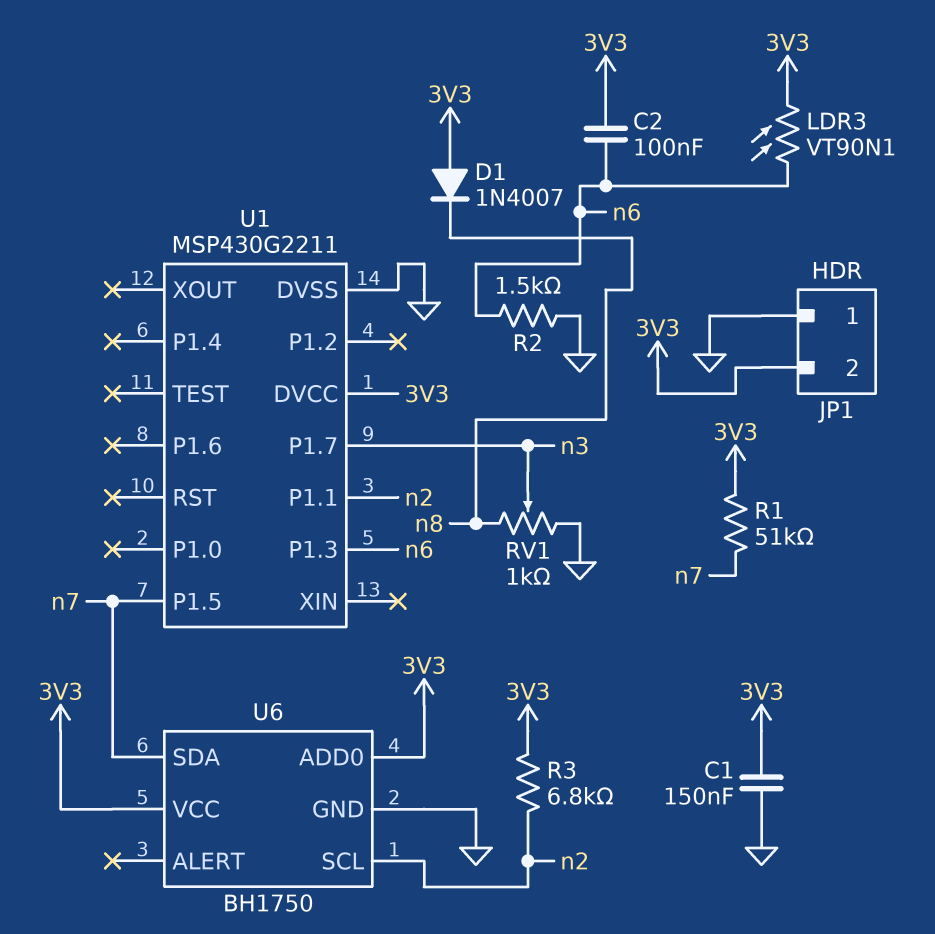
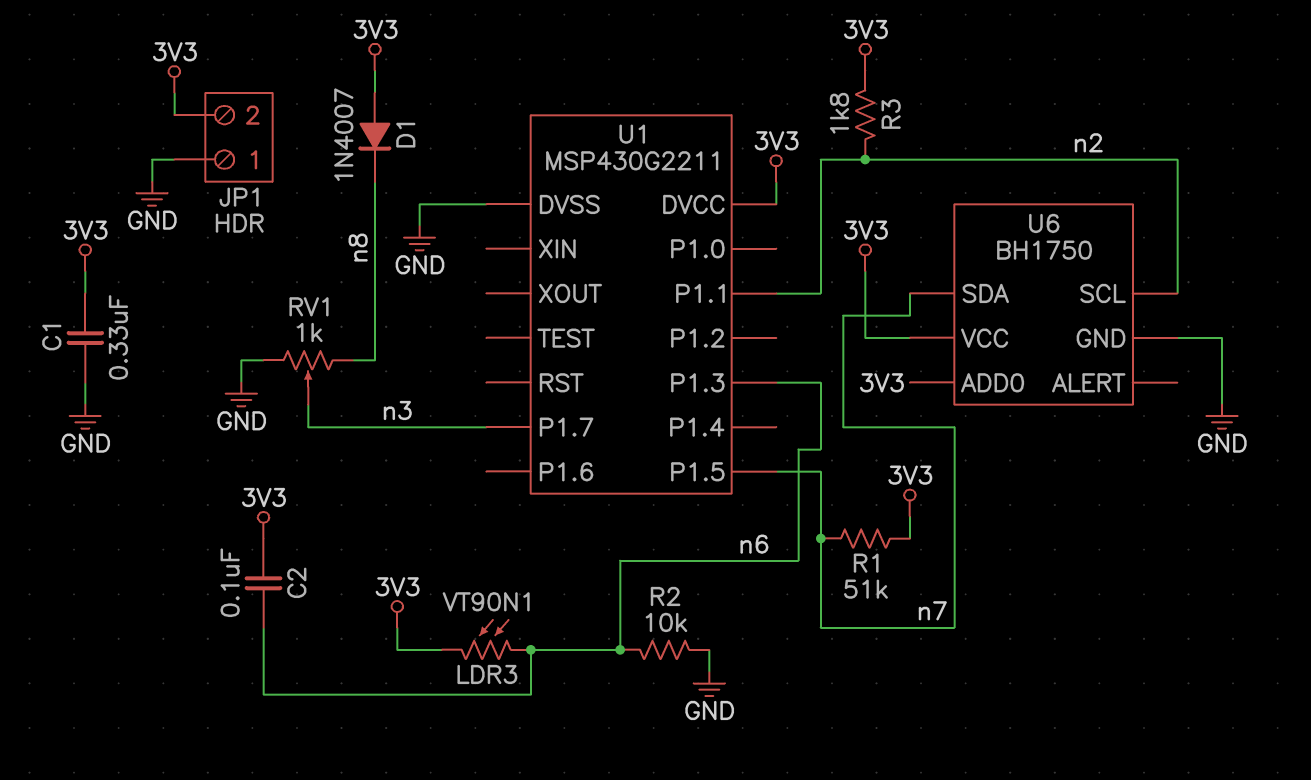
C1: 150nF (3V3, GND) -> 330nF (3V3, GND)
R2: 1.5k (GND, n6) -> 10k (GND, n6)
R3: 6.8k (3V3, n2) -> 1.8k (3V3, n2)

